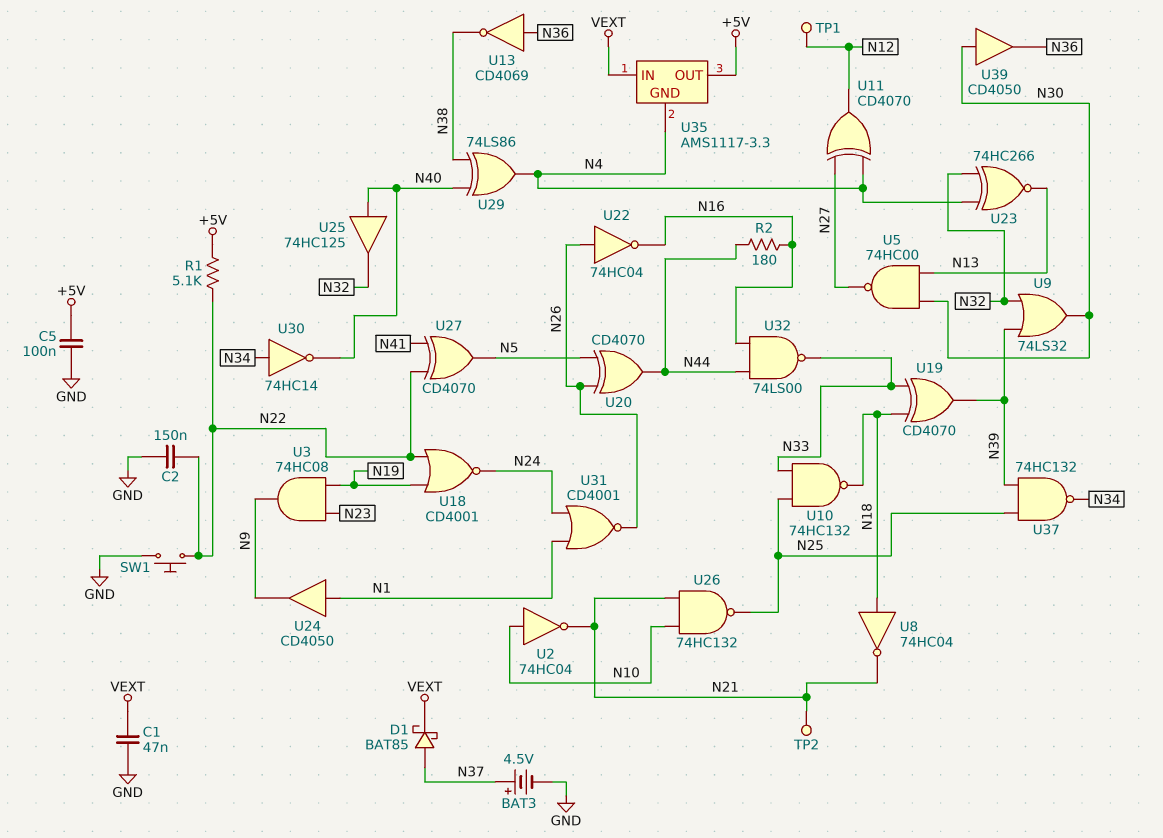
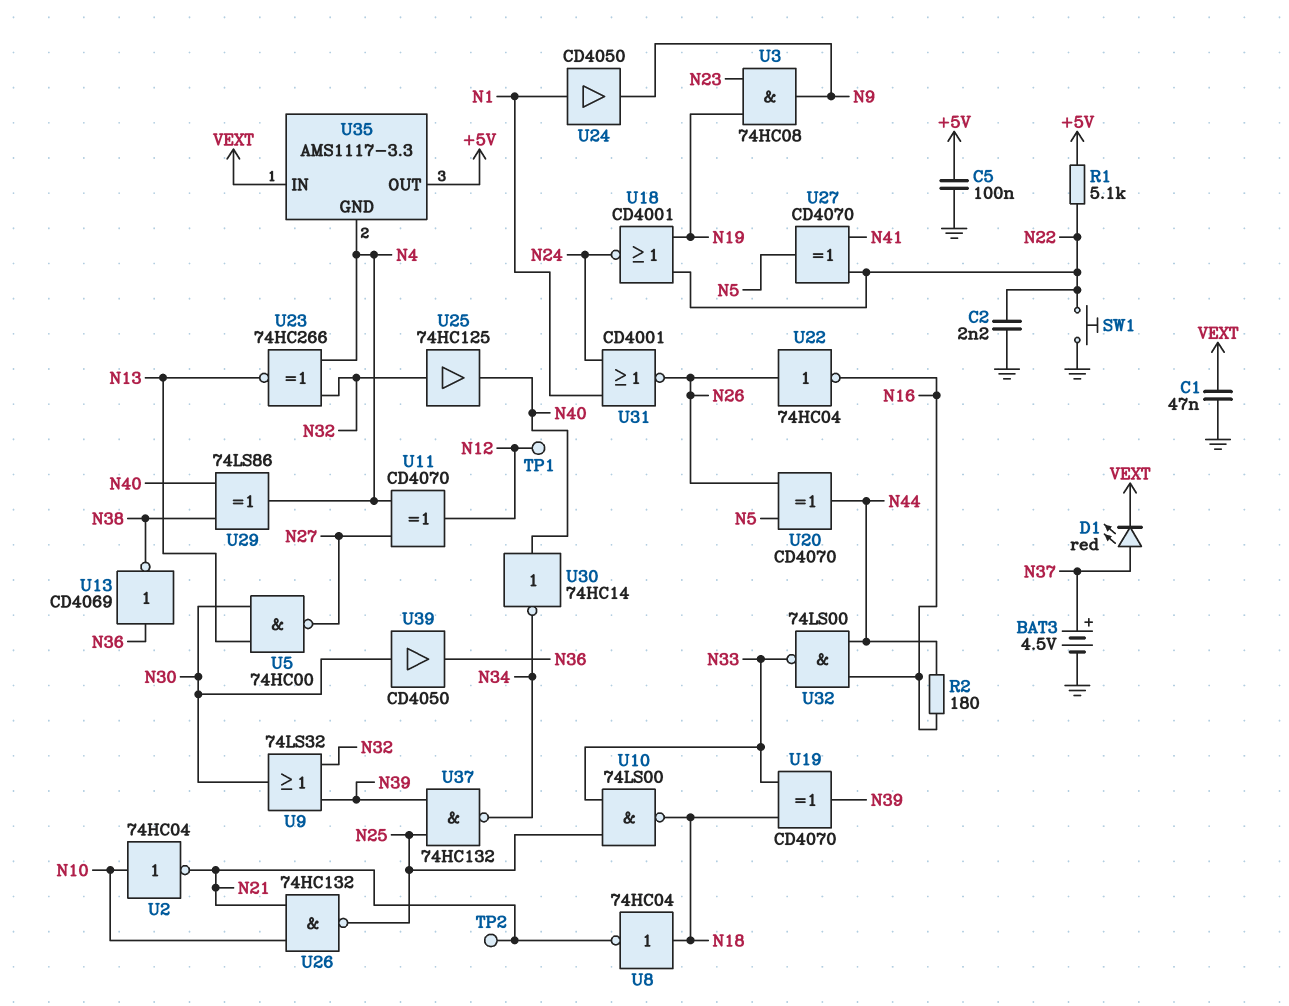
C2: 150nF (GND, N22) -> 2.2nF (GND, N22)
D1: schottky BAT85 (A N37, K VEXT) -> LED red (A N37, K VEXT)
U10: NAND 74HC132 (in N25, in N33, out N18) -> NAND 74LS00 (in N25, in N33, out N18)
U25: buffer 74HC125 (in N40, out N32) -> buffer 74HC125 (in N32, out N40)
U30: NOT 74HC14 (in N34, out N40) -> NOT 74HC14 (in N40, out N34)

